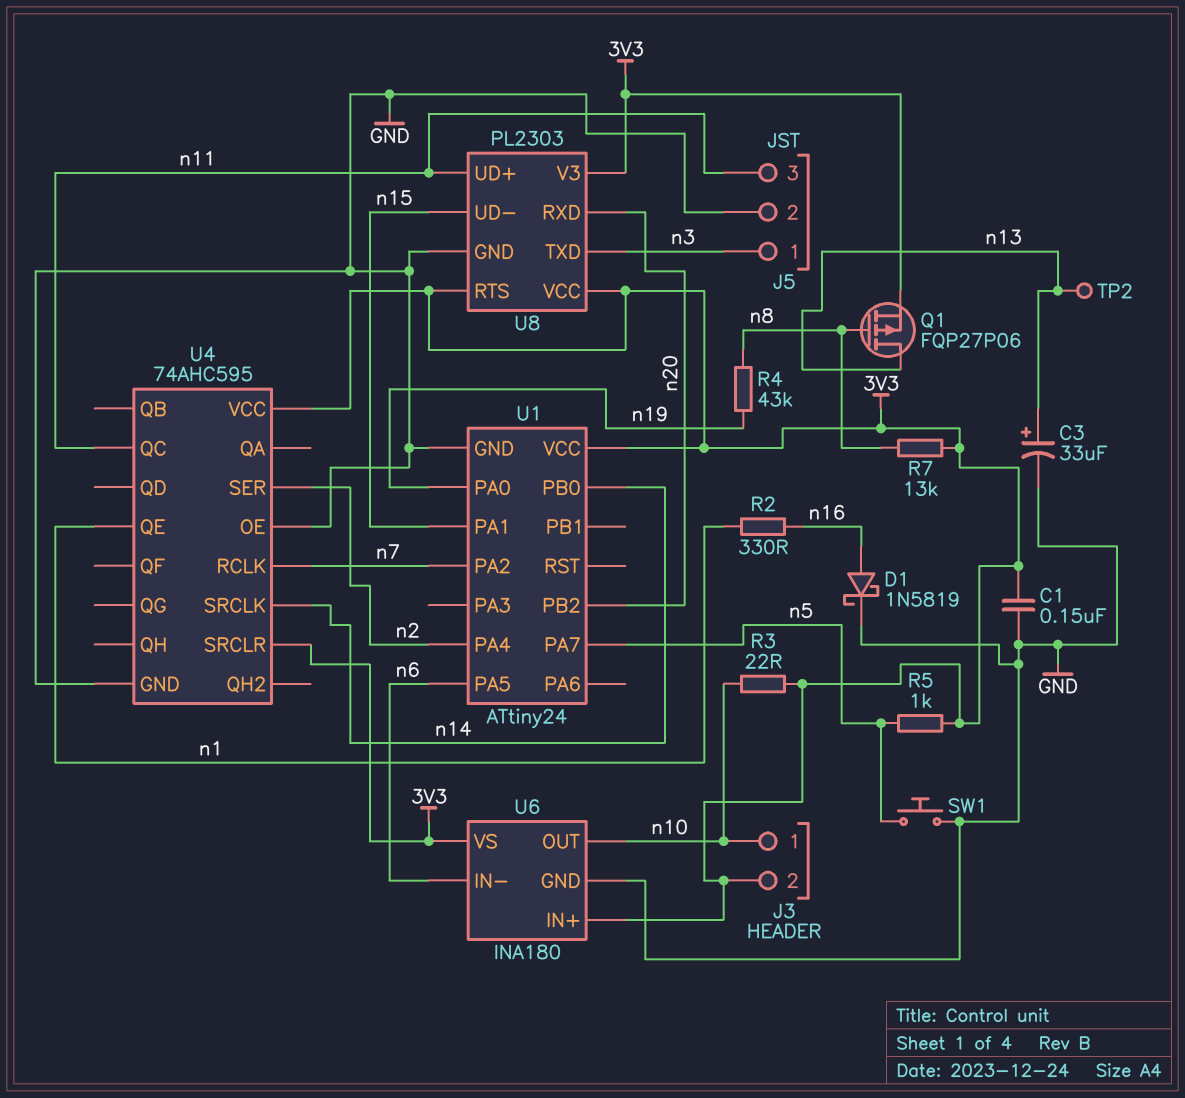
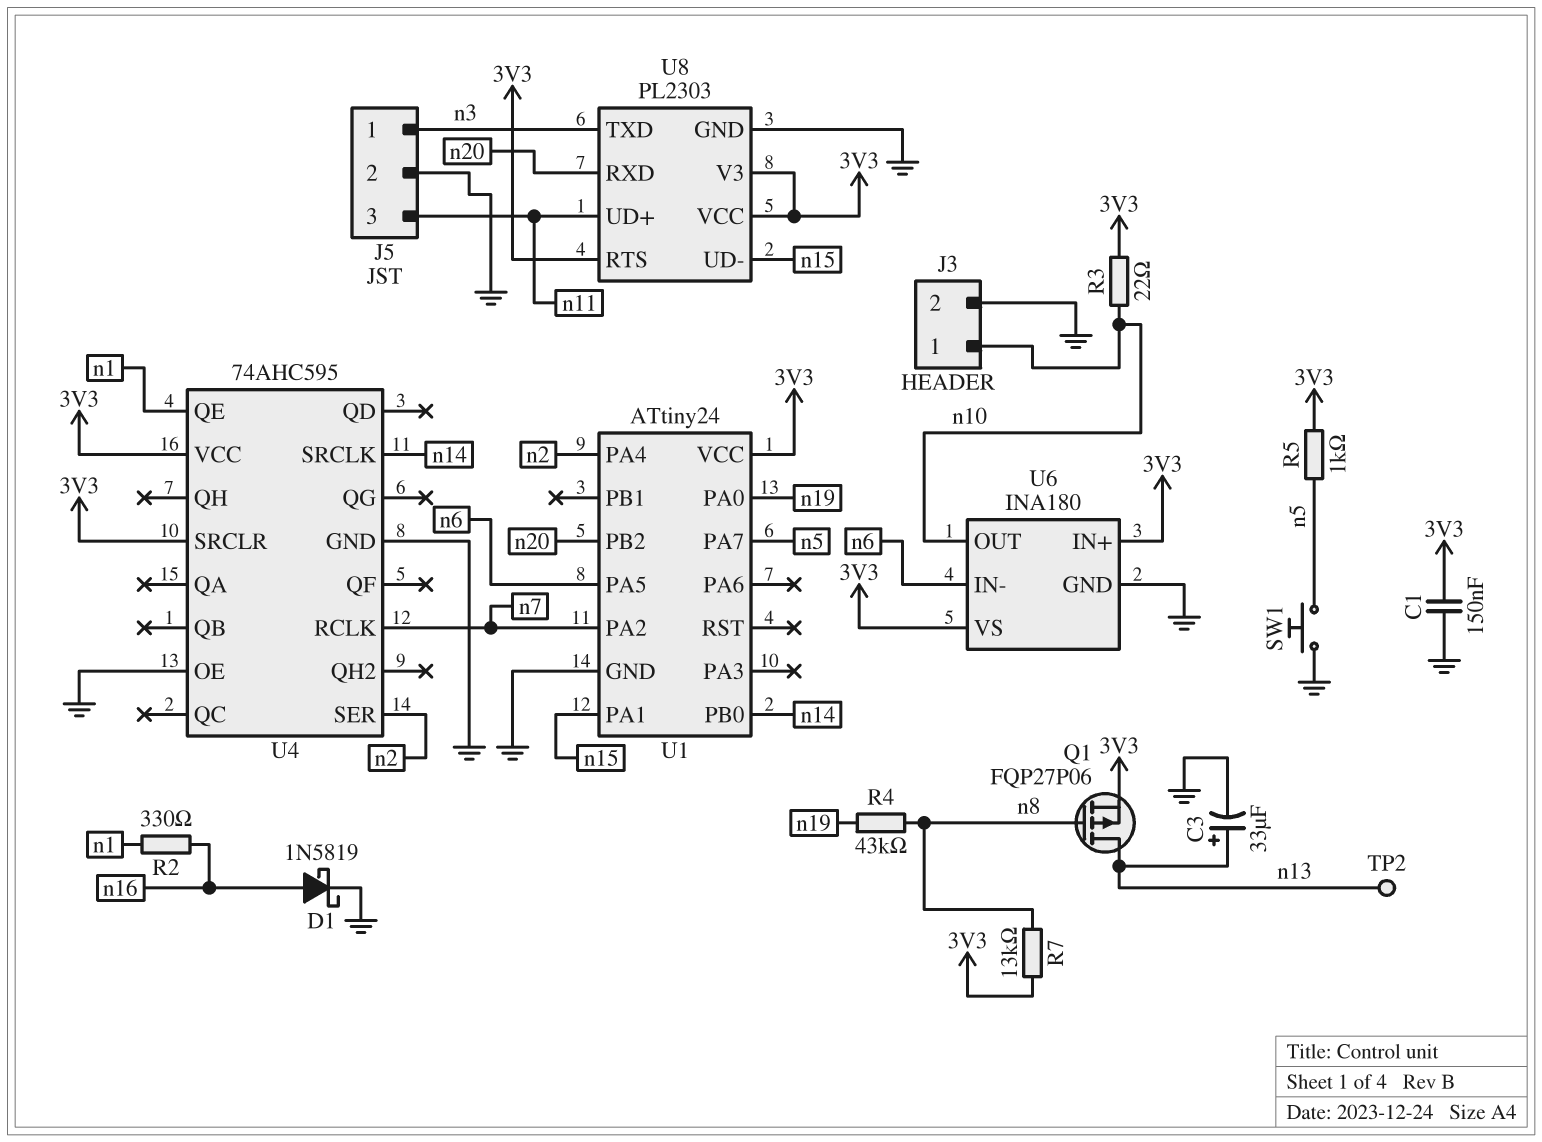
J3 pin 2: 3V3 -> GND
U4 pin QC: n11 -> none

